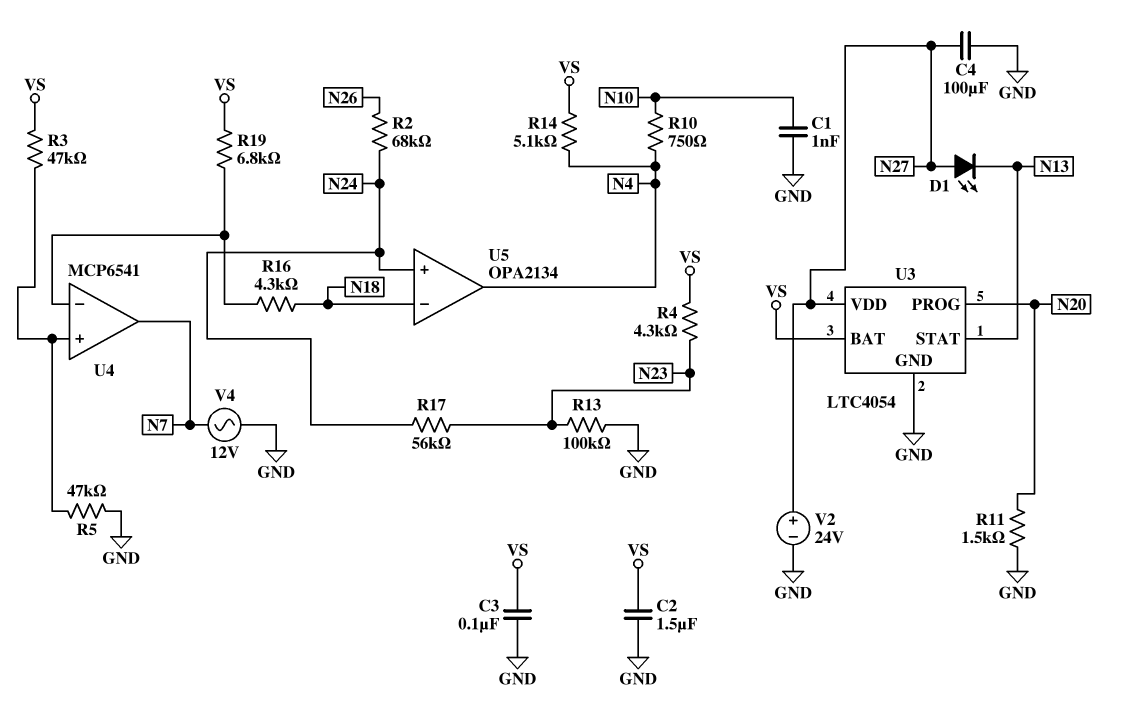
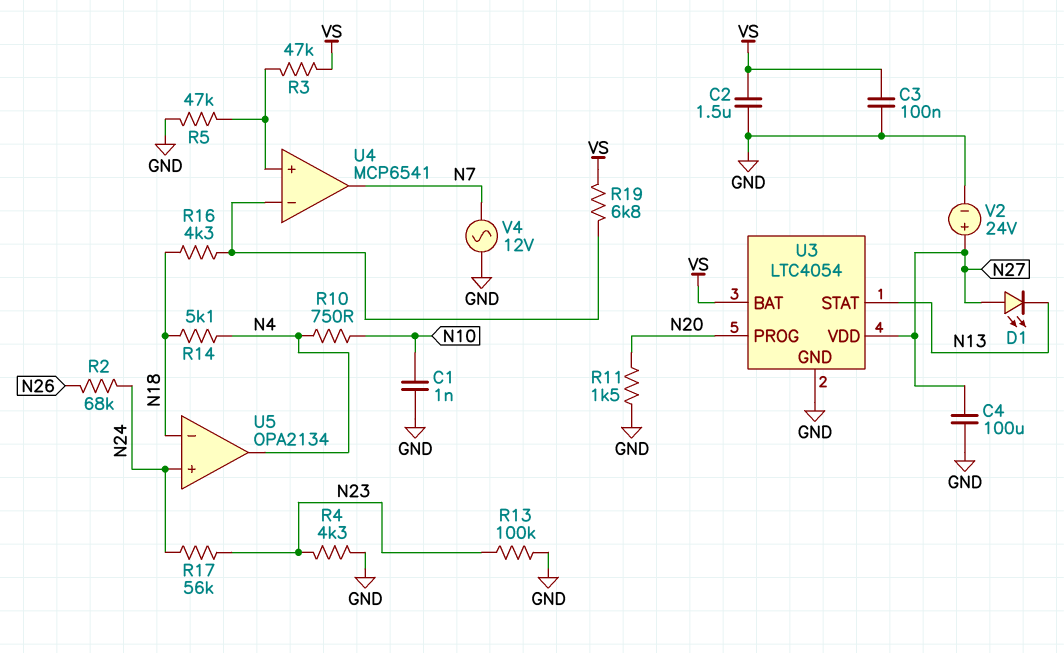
R4: 4.3k (N23, VS) -> 4.3k (GND, N23)
R14: 5.1k (N4, VS) -> 5.1k (N4, N18)

